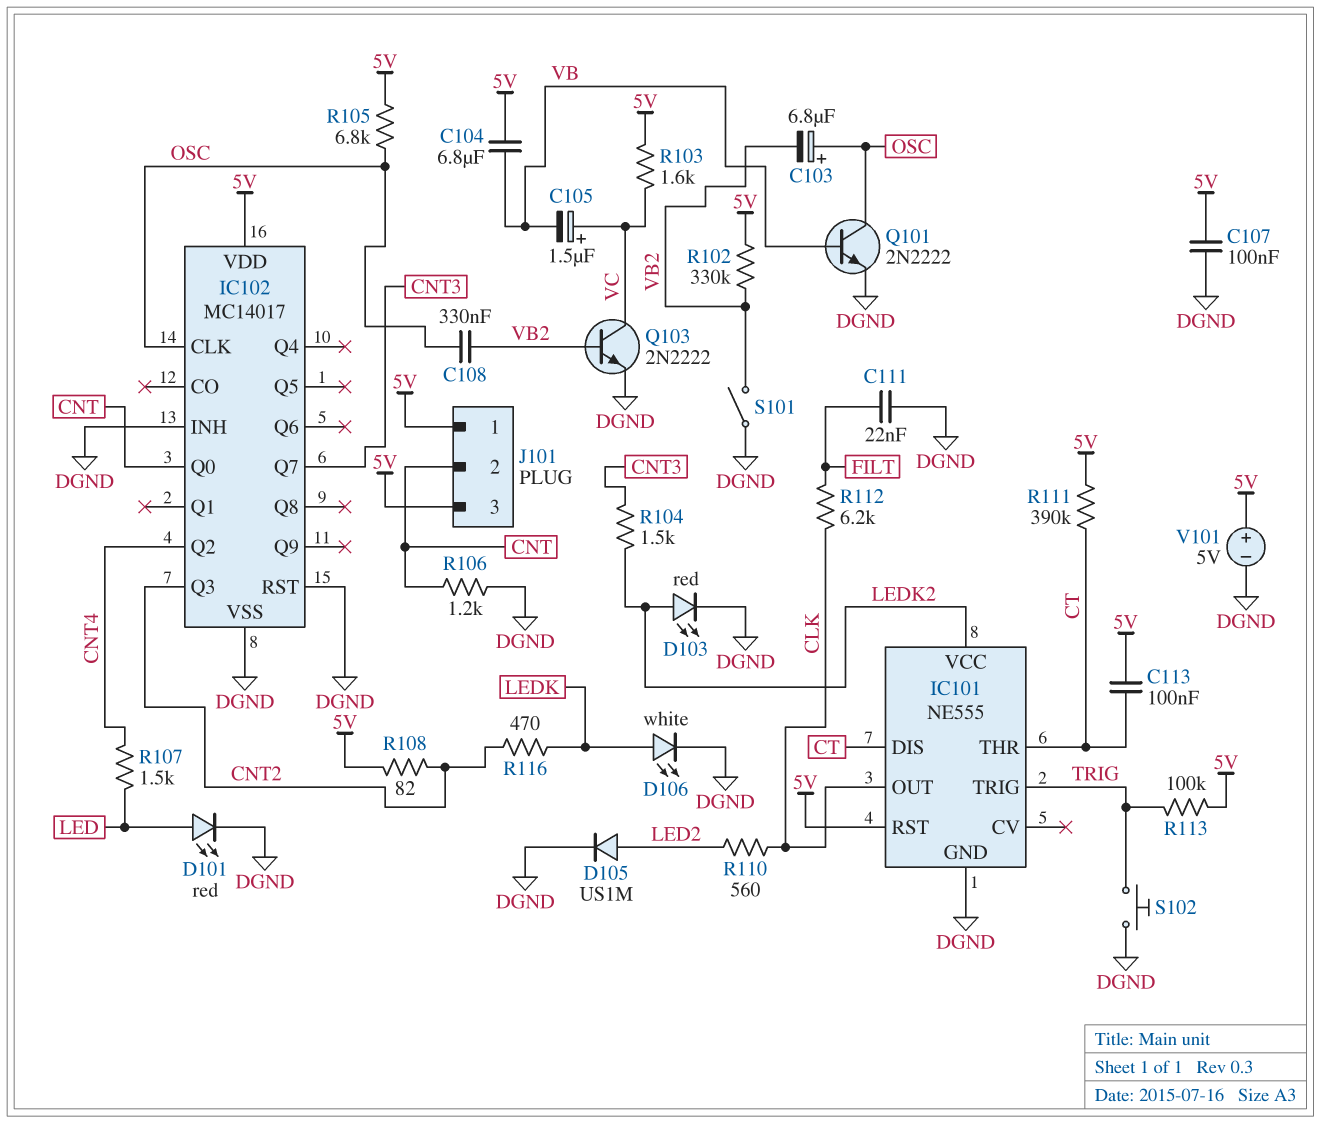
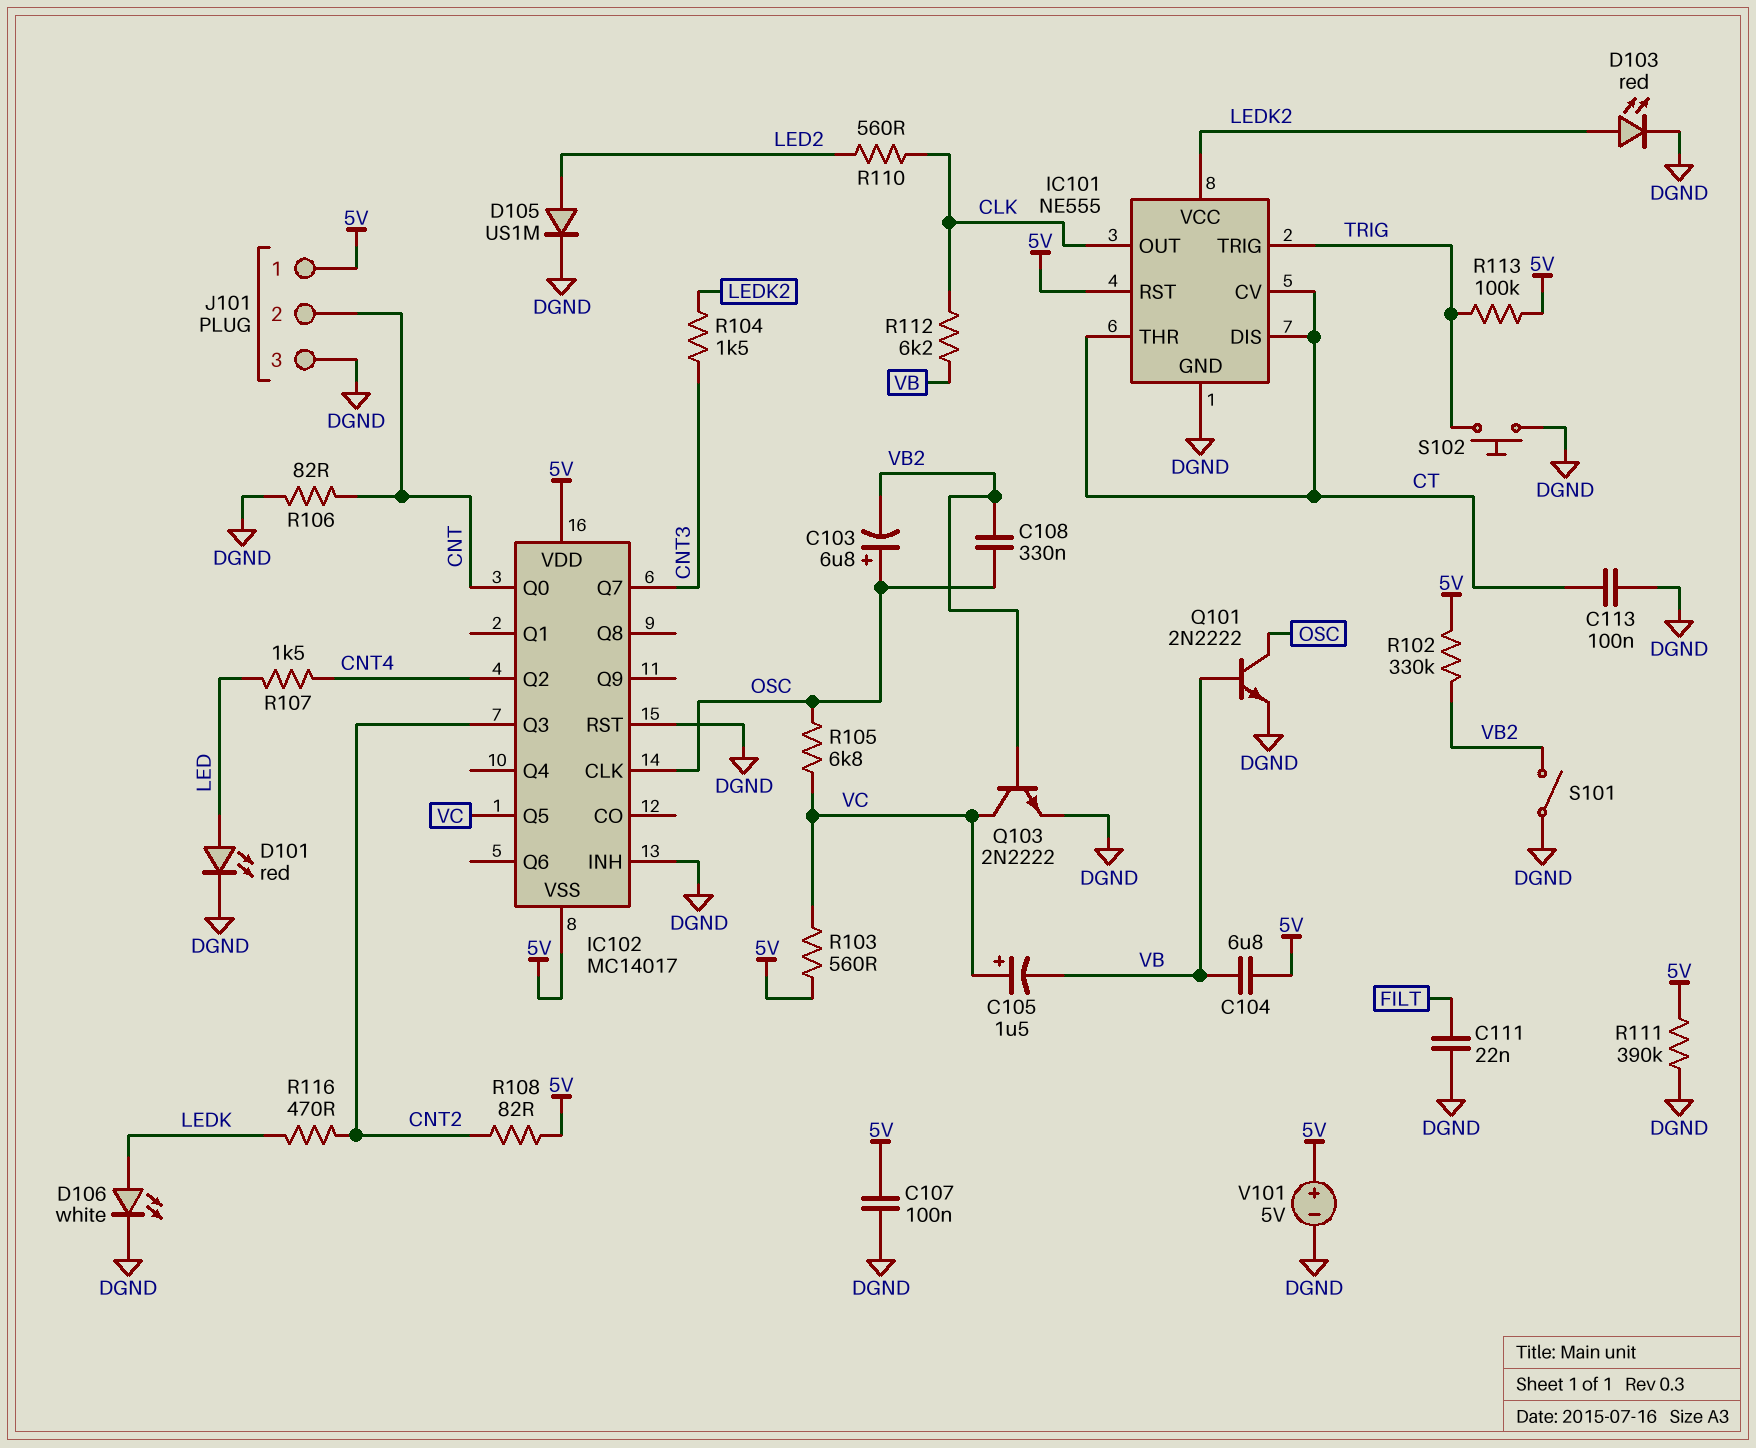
C113: 100nF (5V, CT) -> 100nF (CT, DGND)
IC101 pin CV: none -> CT
IC102 pin Q5: none -> VC
IC102 pin VSS: DGND -> 5V
J101 pin 3: 5V -> DGND
R103: 1.6k (5V, VC) -> 560 (5V, VC)
R105: 6.8k (5V, OSC) -> 6.8k (OSC, VC)
R106: 1.2k (CNT, DGND) -> 82 (CNT, DGND)
R111: 390k (5V, CT) -> 390k (5V, DGND)
R112: 6.2k (CLK, FILT) -> 6.2k (CLK, VB)

